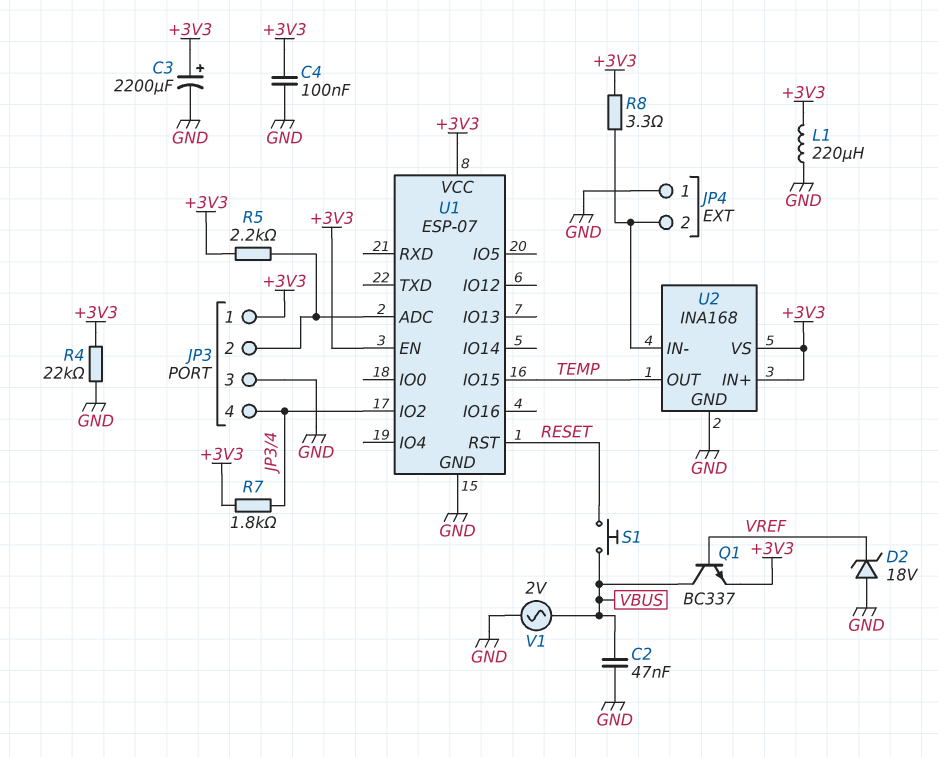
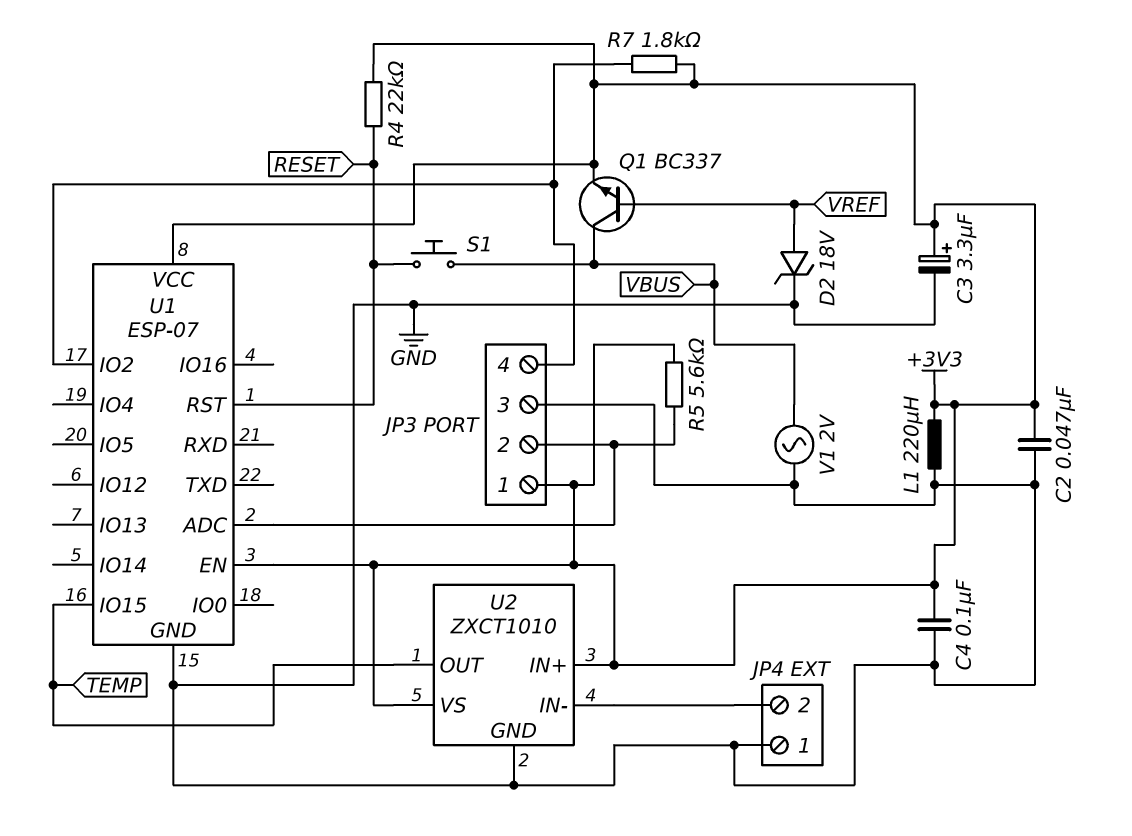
C2: 47nF (GND, VBUS) -> 47nF (+3V3, GND)
C3: 2200uF (plus +3V3, minus GND) -> 3.3uF (plus +3V3, minus GND)
D2: zener 18V (A GND, K VREF) -> zener 18V (A VREF, K GND)
R4: 22k (+3V3, GND) -> 22k (+3V3, RESET)
R5: 2.2k (+3V3, JP3/2) -> 5.6k (+3V3, JP3/2)
R8: 3.3 (+3V3, JP4/2) -> none
U2: INA168 -> ZXCT1010

